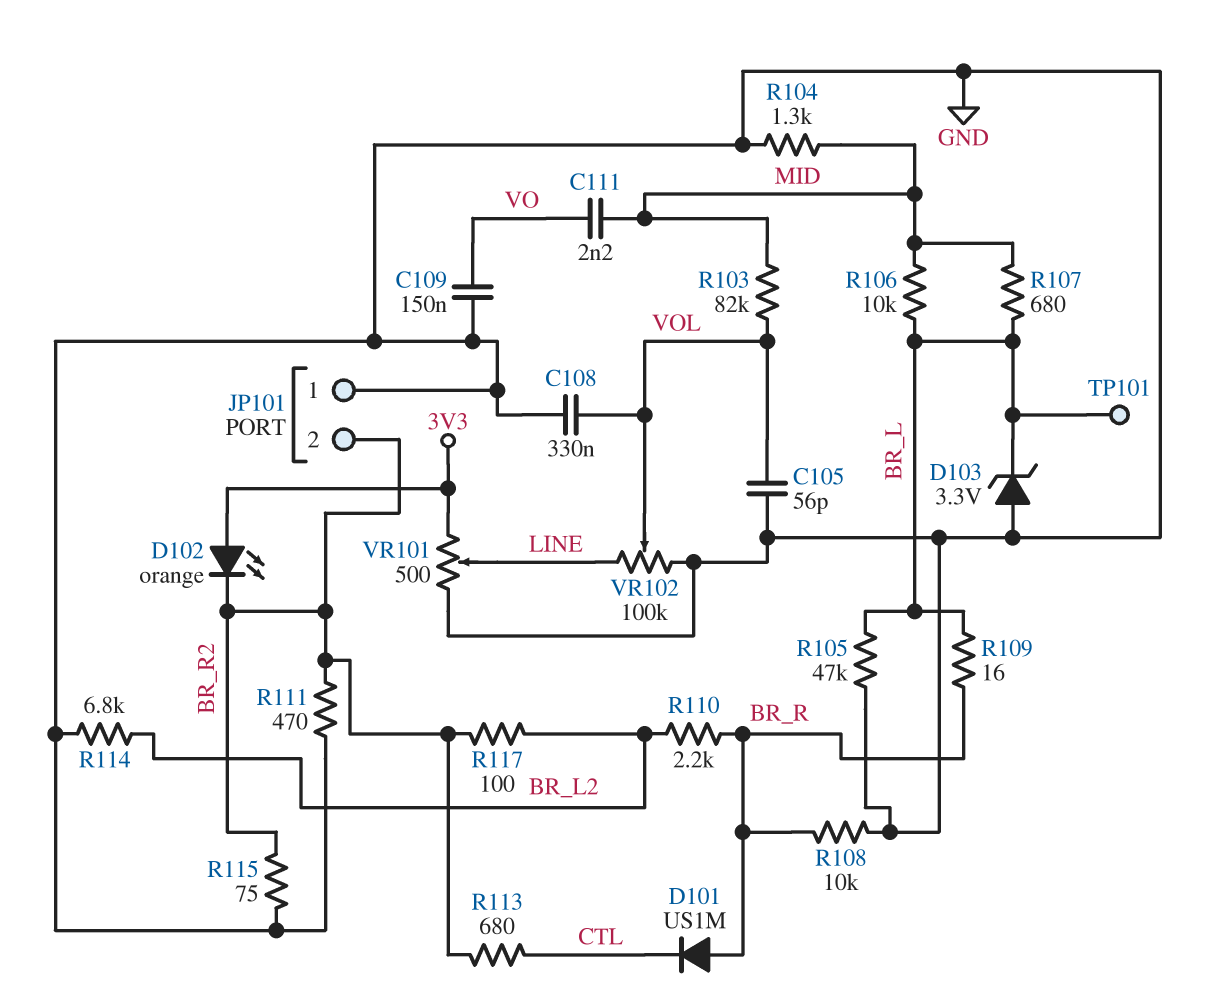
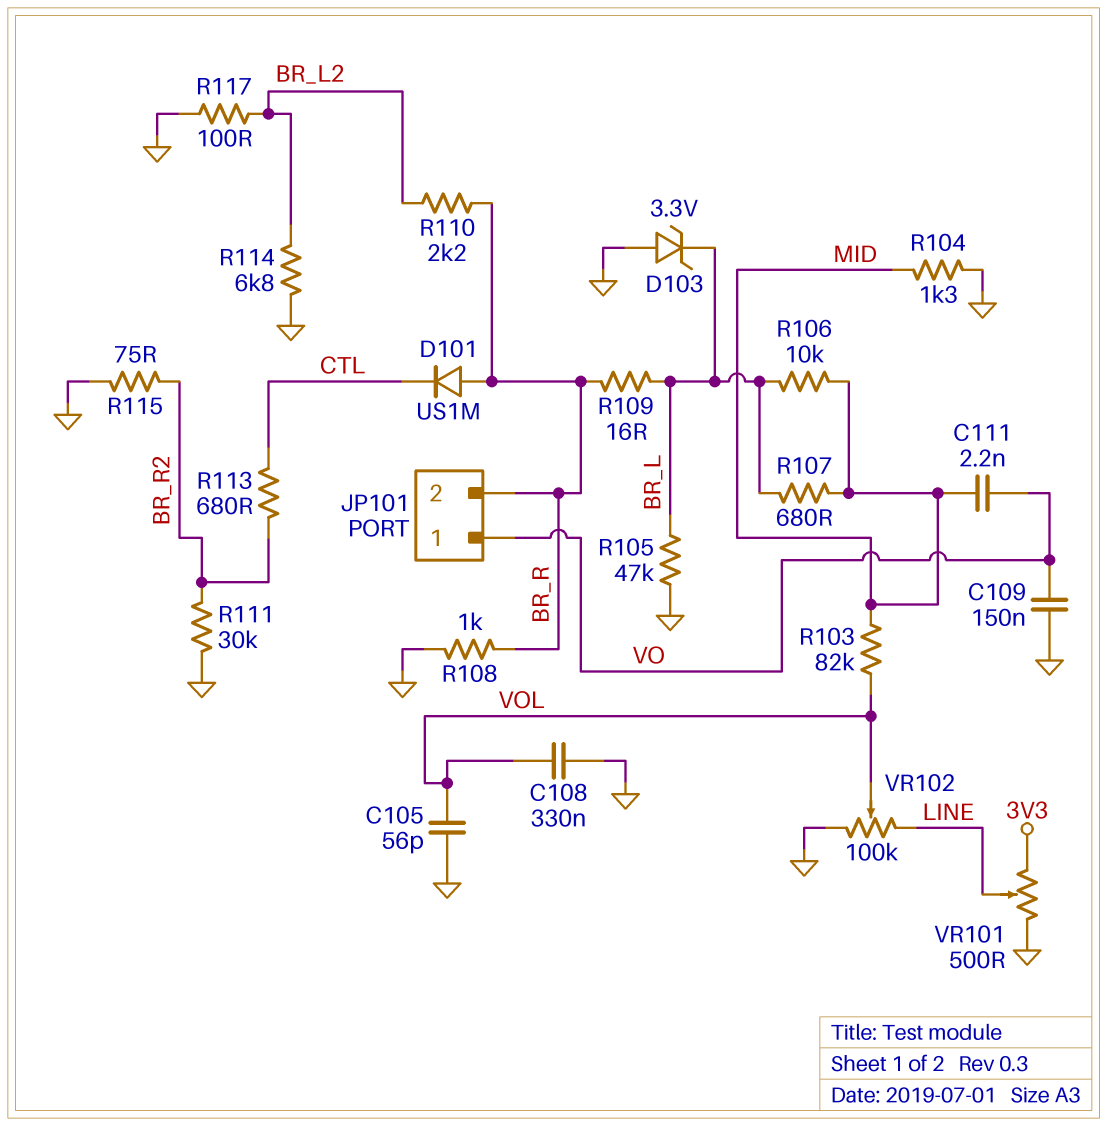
D102: LED orange (A 3V3, K BR_R2) -> none
JP101 pin 1: GND -> VO
JP101 pin 2: BR_R2 -> BR_R
R108: 10k (BR_R, GND) -> 1k (BR_R, GND)
R111: 470 (BR_R2, GND) -> 30k (BR_R2, GND)
R117: 100 (BR_L2, BR_R2) -> 100 (BR_L2, GND)
TP101: test point (BR_L) -> none

